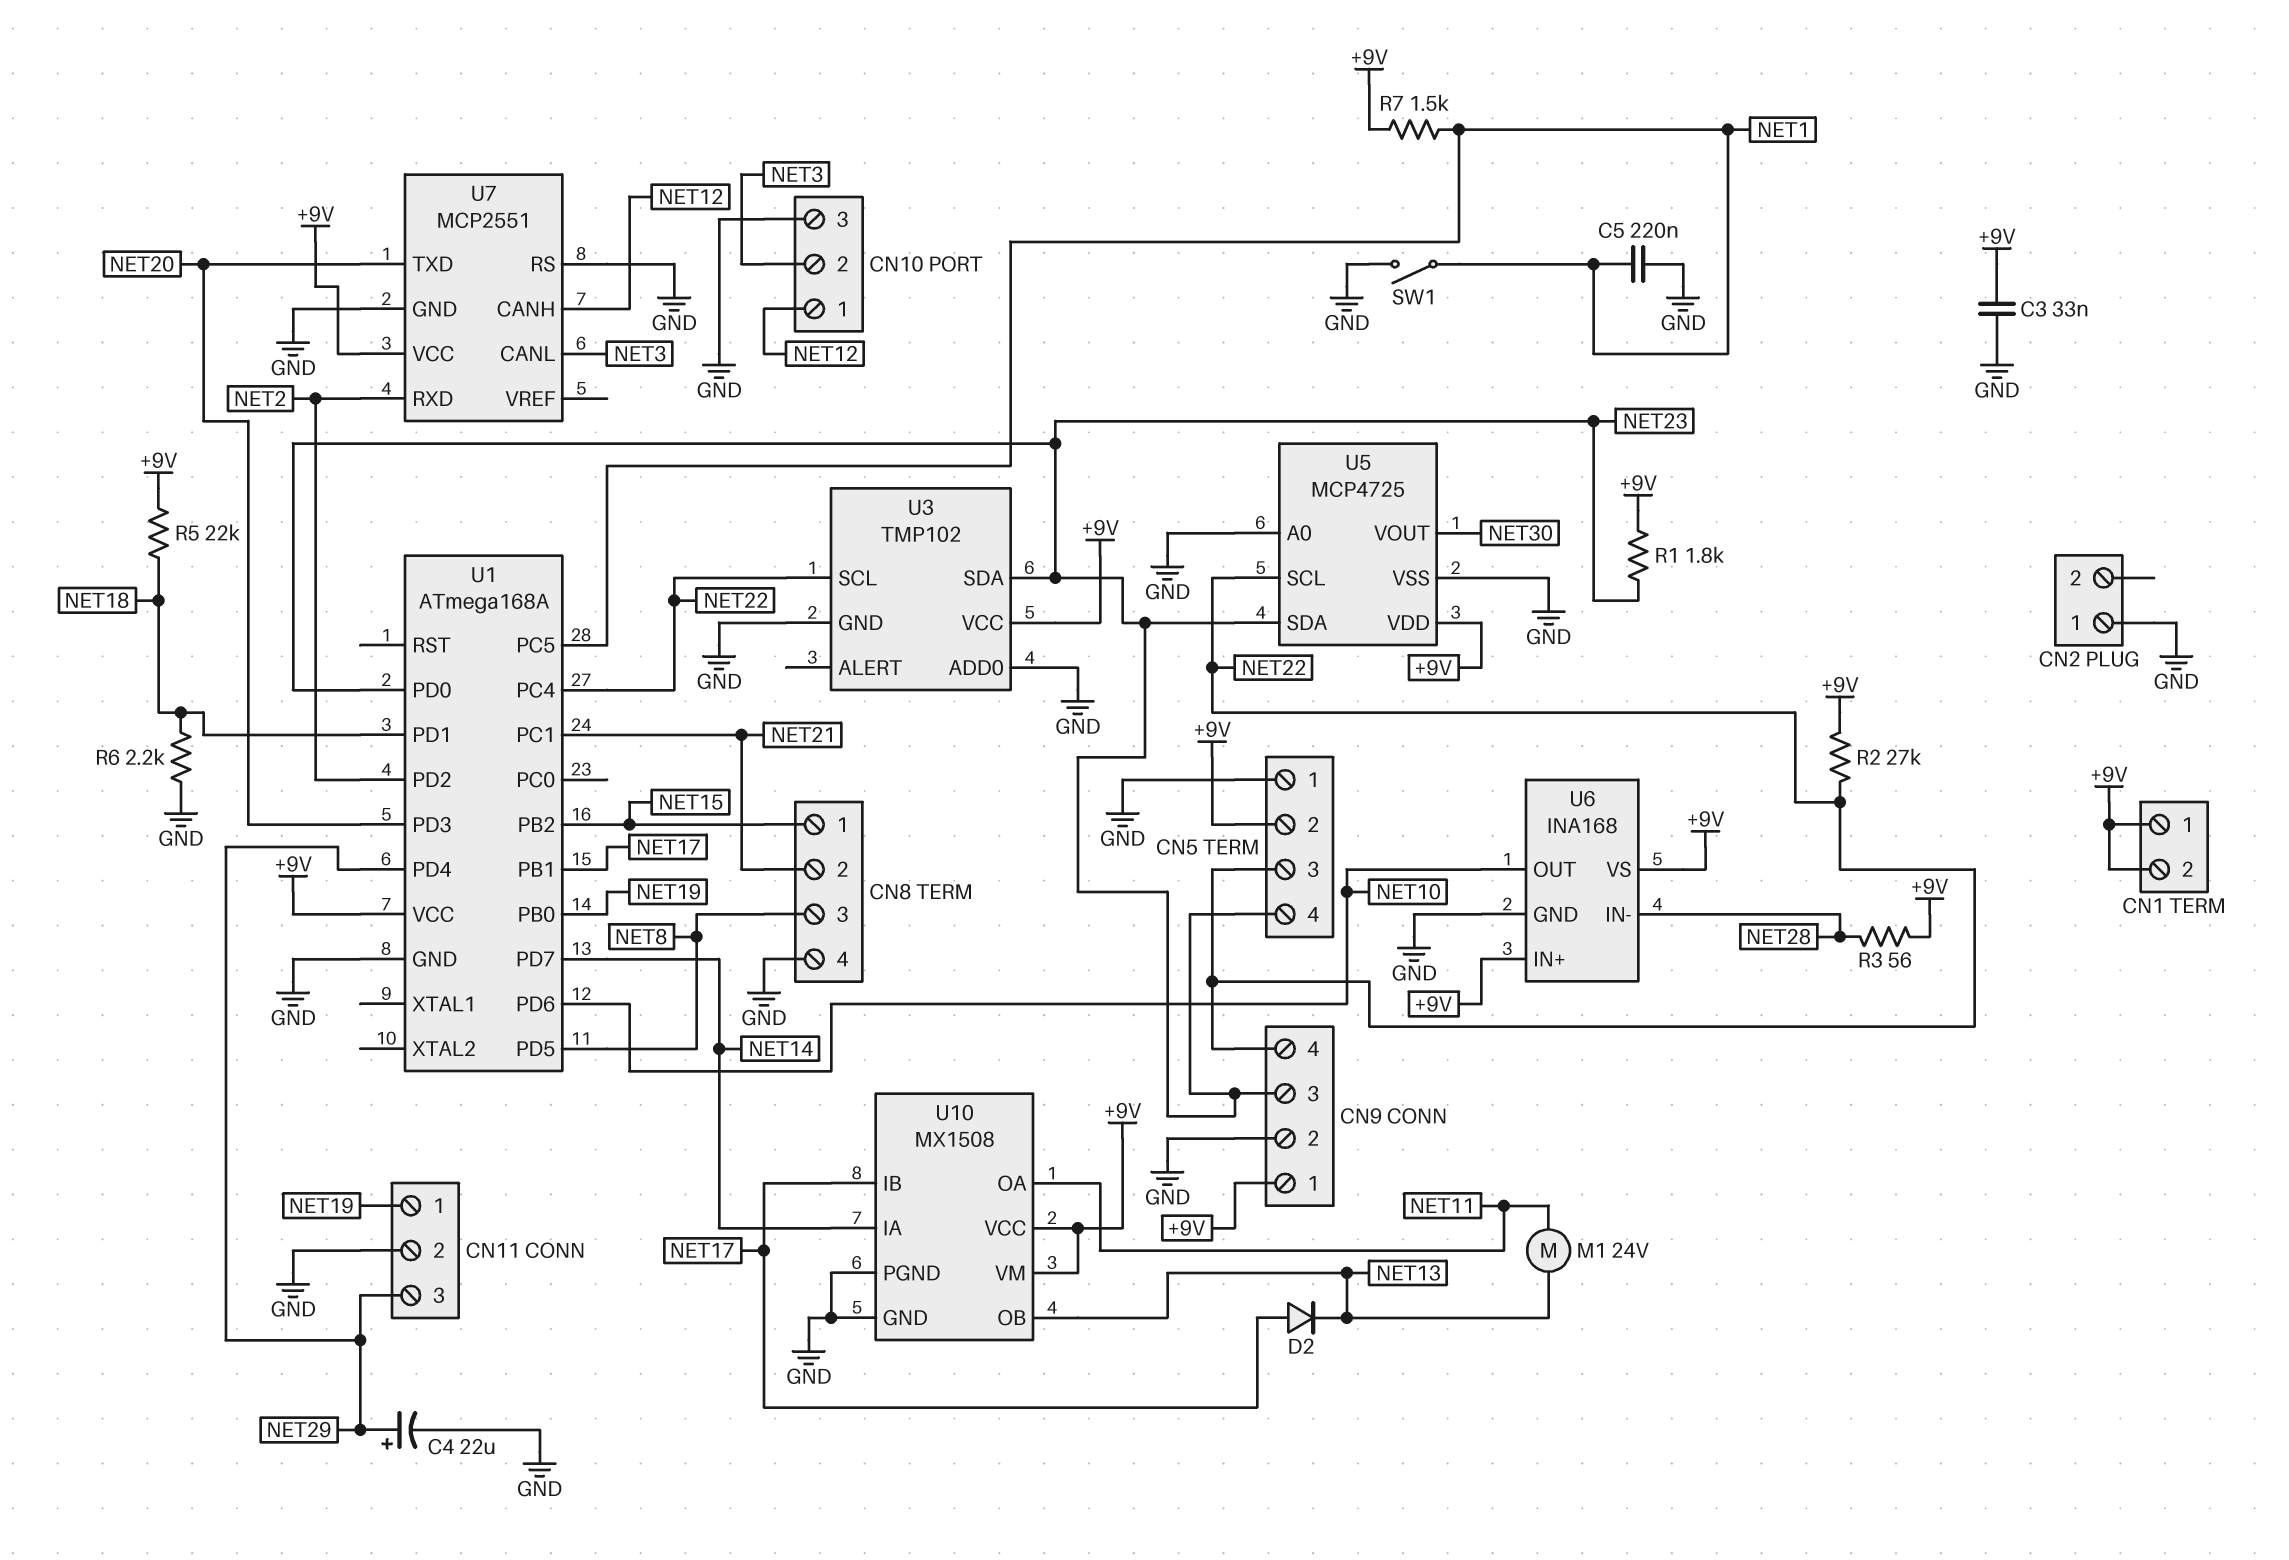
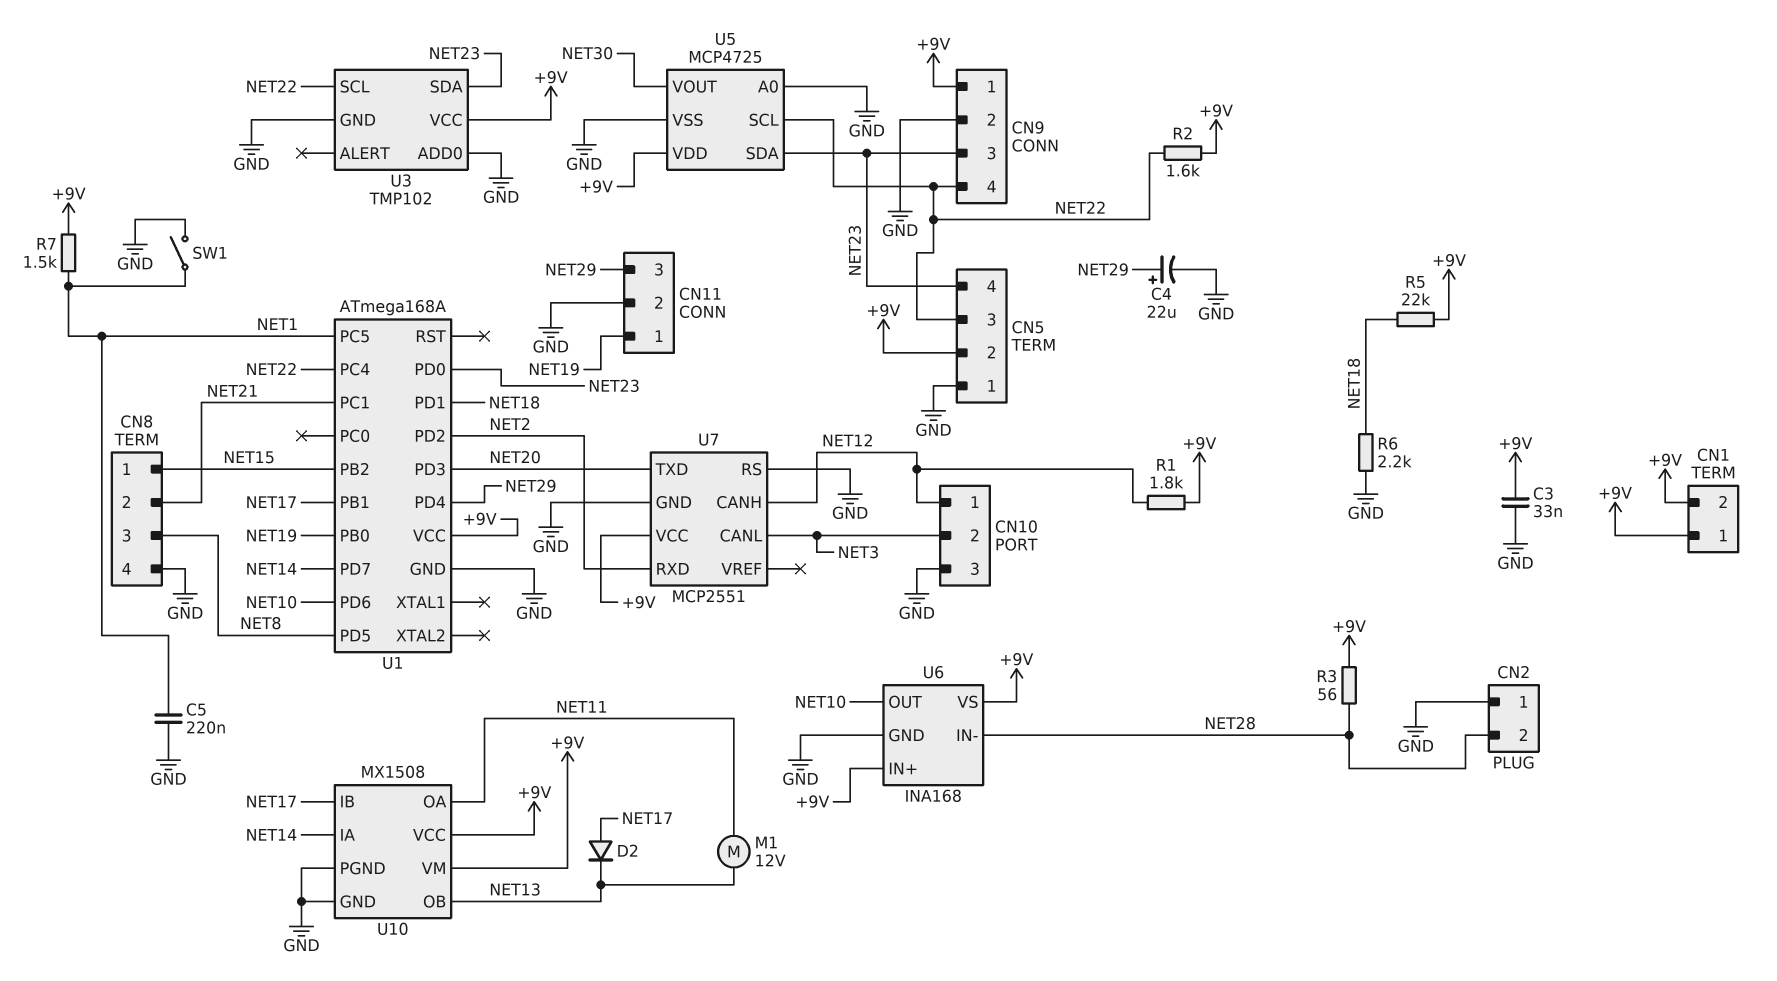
CN2 pin 2: none -> NET28
M1: motor 24V (NET11, NET13) -> motor 12V (NET11, NET13)
R1: 1.8k (+9V, NET23) -> 1.8k (+9V, NET12)
R2: 27k (+9V, NET22) -> 1.6k (+9V, NET22)

